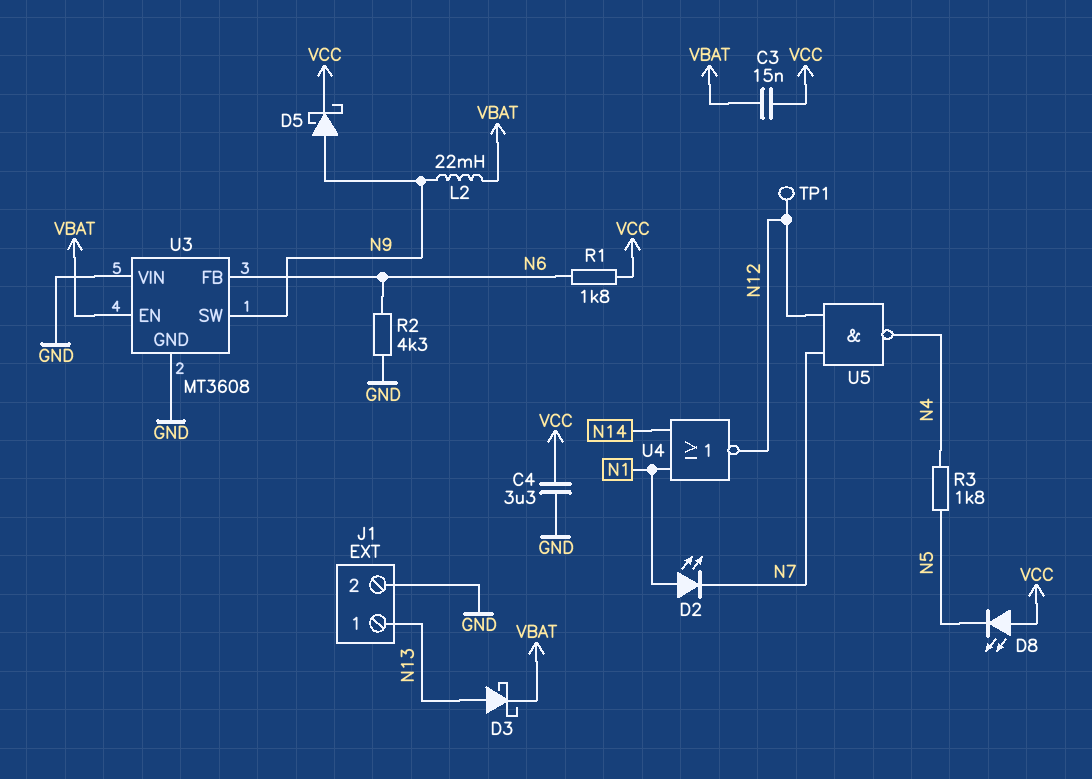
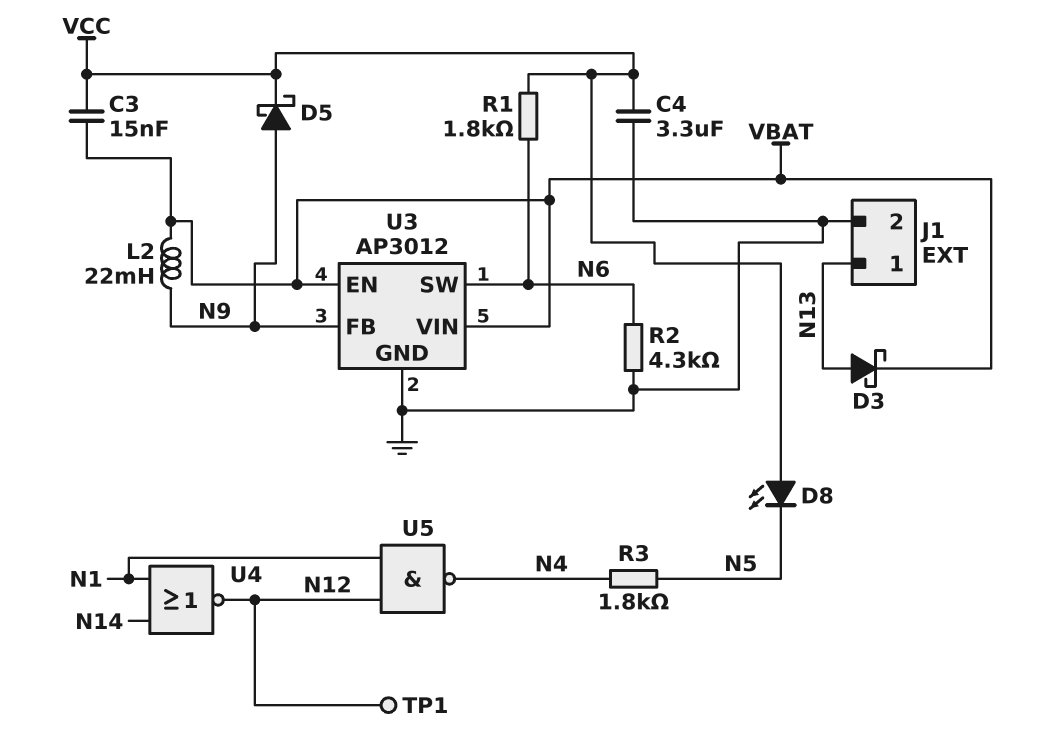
D2: LED (A N1, K N7) -> none
U3: MT3608 -> AP3012
U3 pin FB: N6 -> N9
U3 pin SW: N9 -> N6
U3 pin VIN: GND -> VBAT
U5: NAND (in N7, in N12, out N4) -> NAND (in N1, in N12, out N4)

